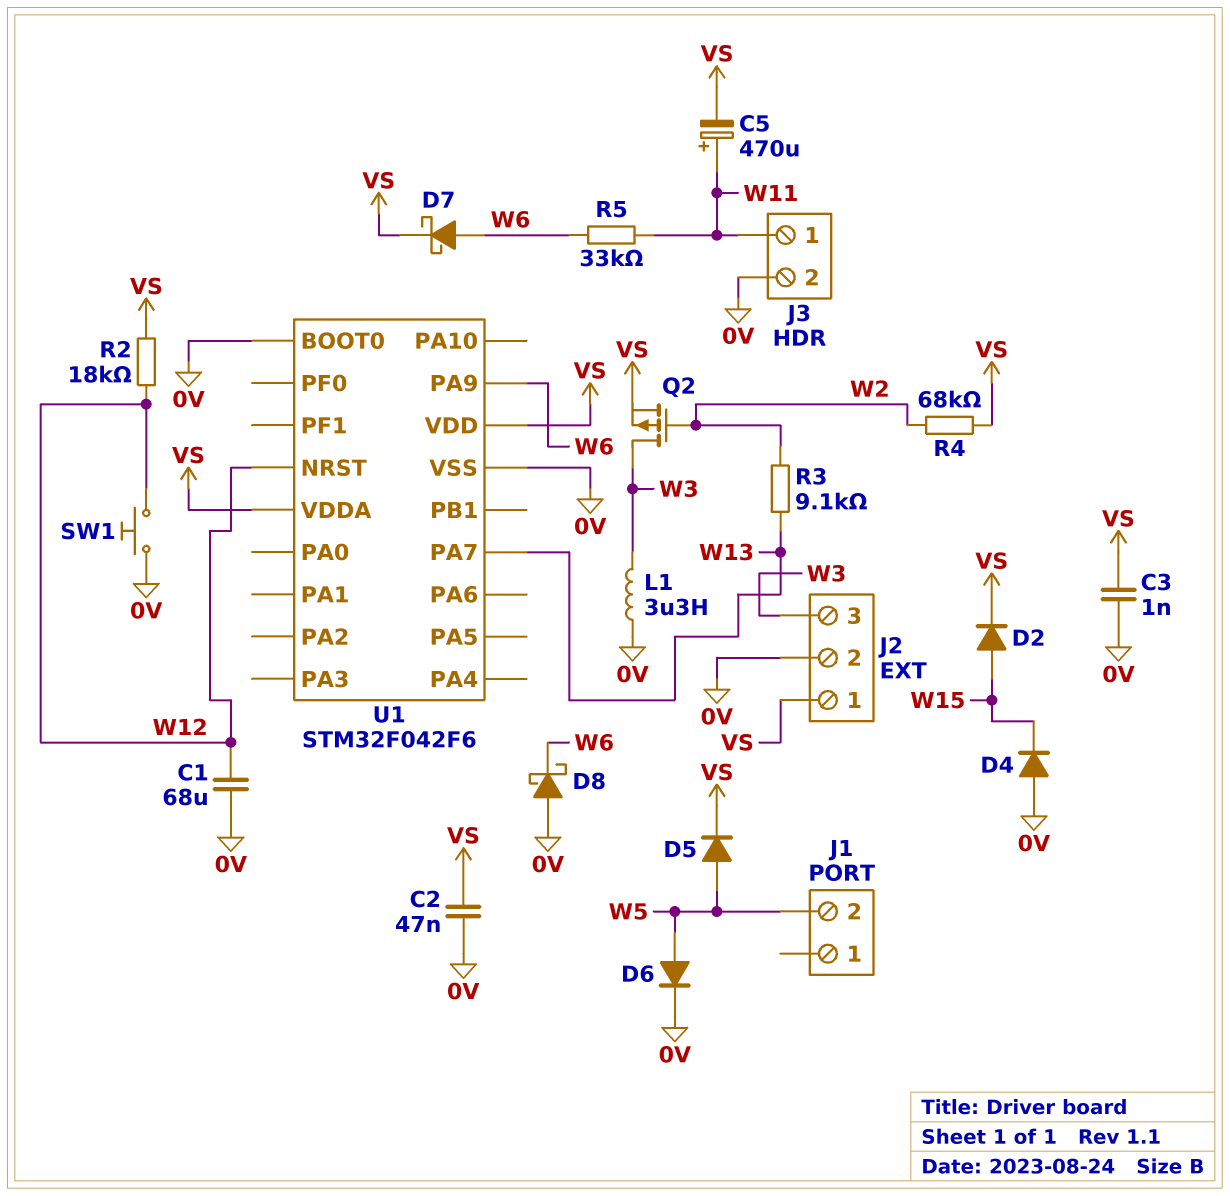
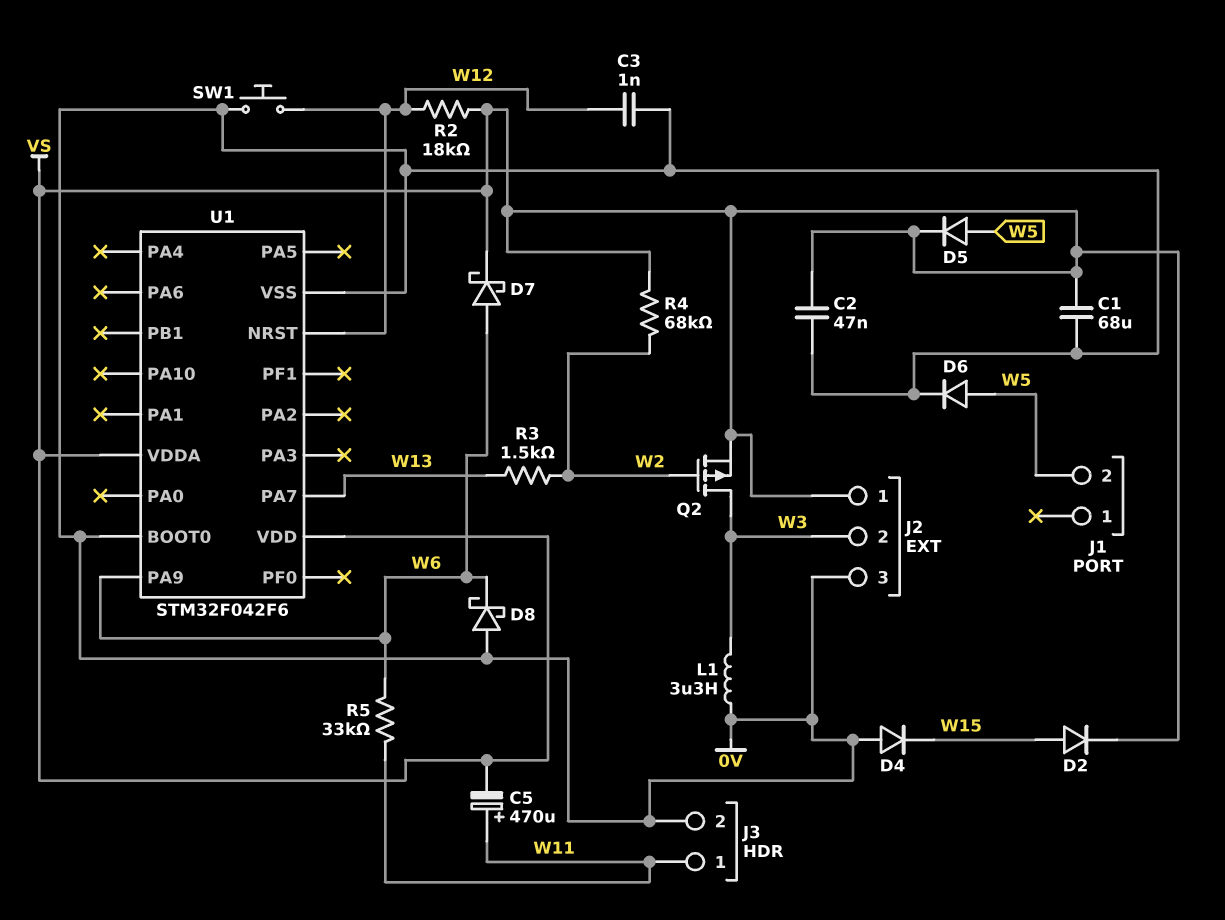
C1: 68uF (0V, W12) -> 68uF (0V, VS)
C3: 1nF (0V, VS) -> 1nF (0V, W12)
J2 pin 2: 0V -> W3
J2 pin 3: W3 -> 0V
R3: 9.1k (W2, W13) -> 1.5k (W2, W13)

